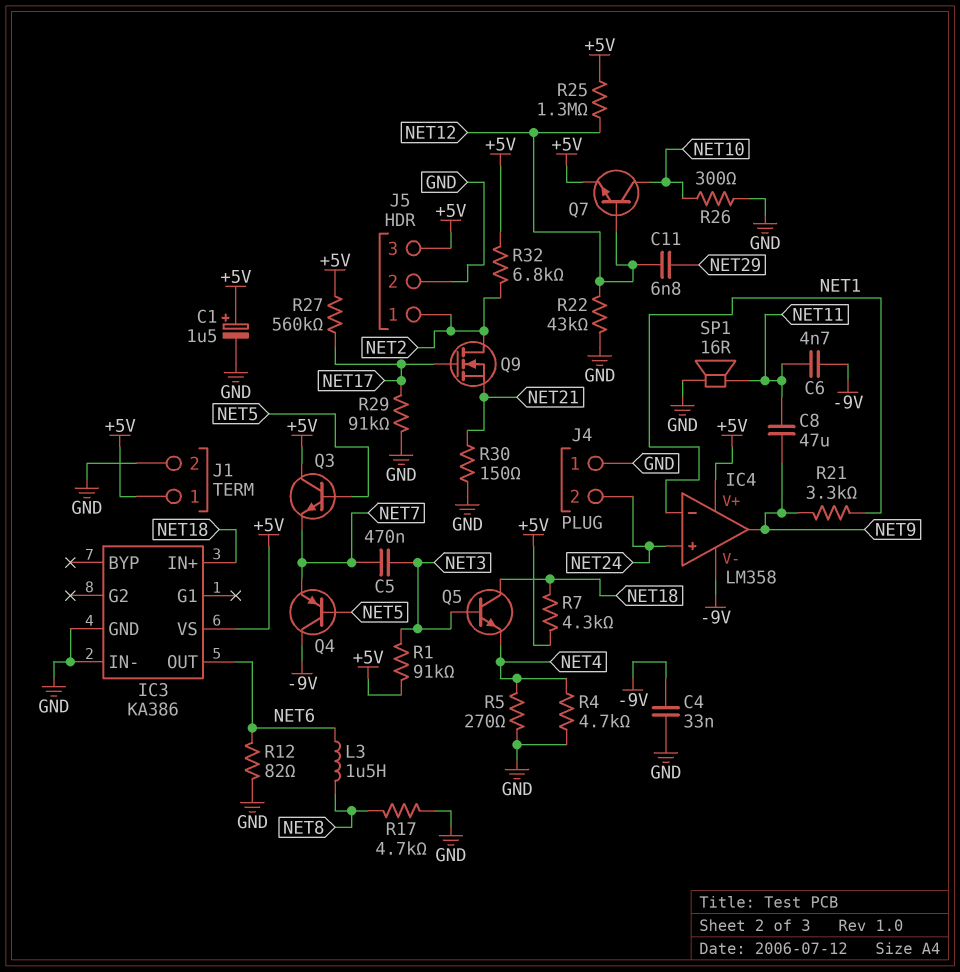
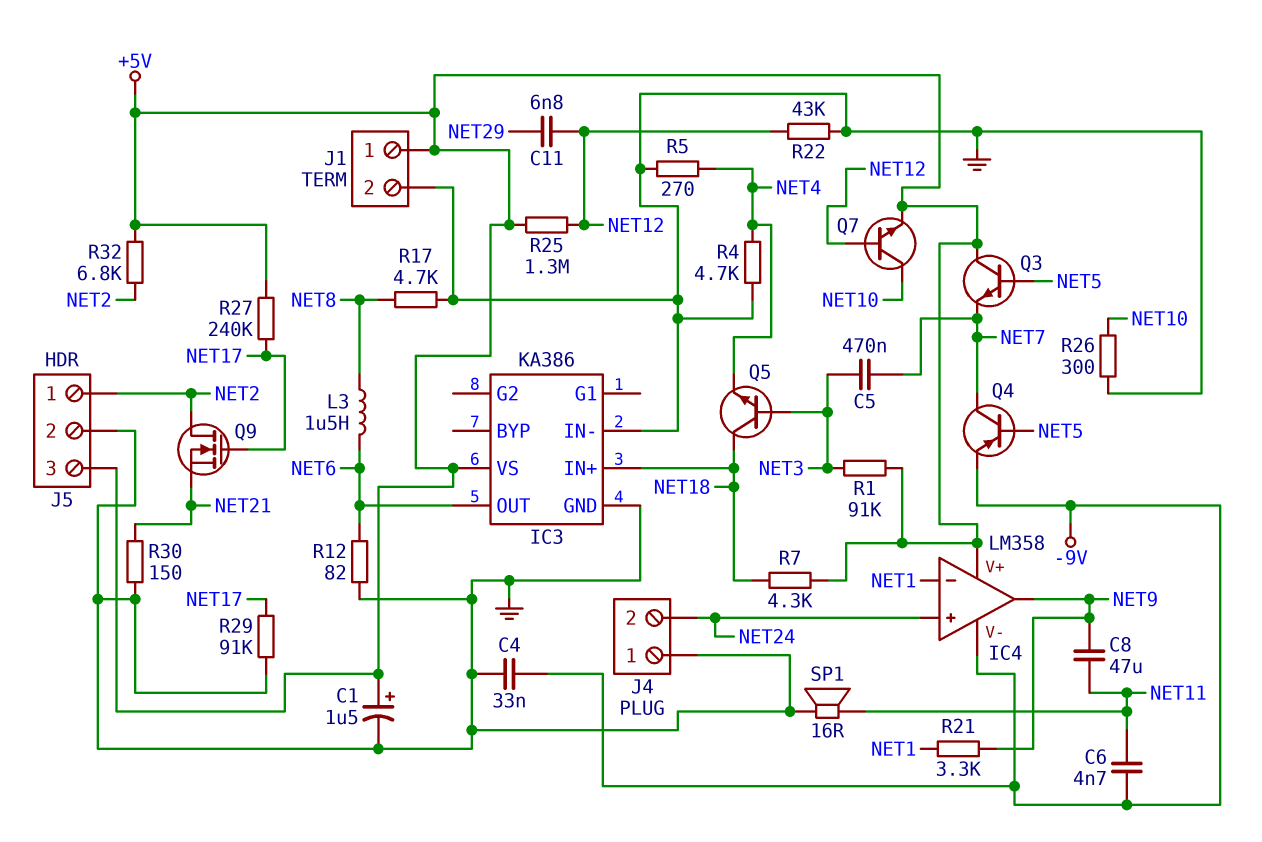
Q4: PNP (B NET5, C -9V, E NET7) -> PNP (B NET5, C NET7, E -9V)
R27: 560k (+5V, NET17) -> 240k (+5V, NET17)

